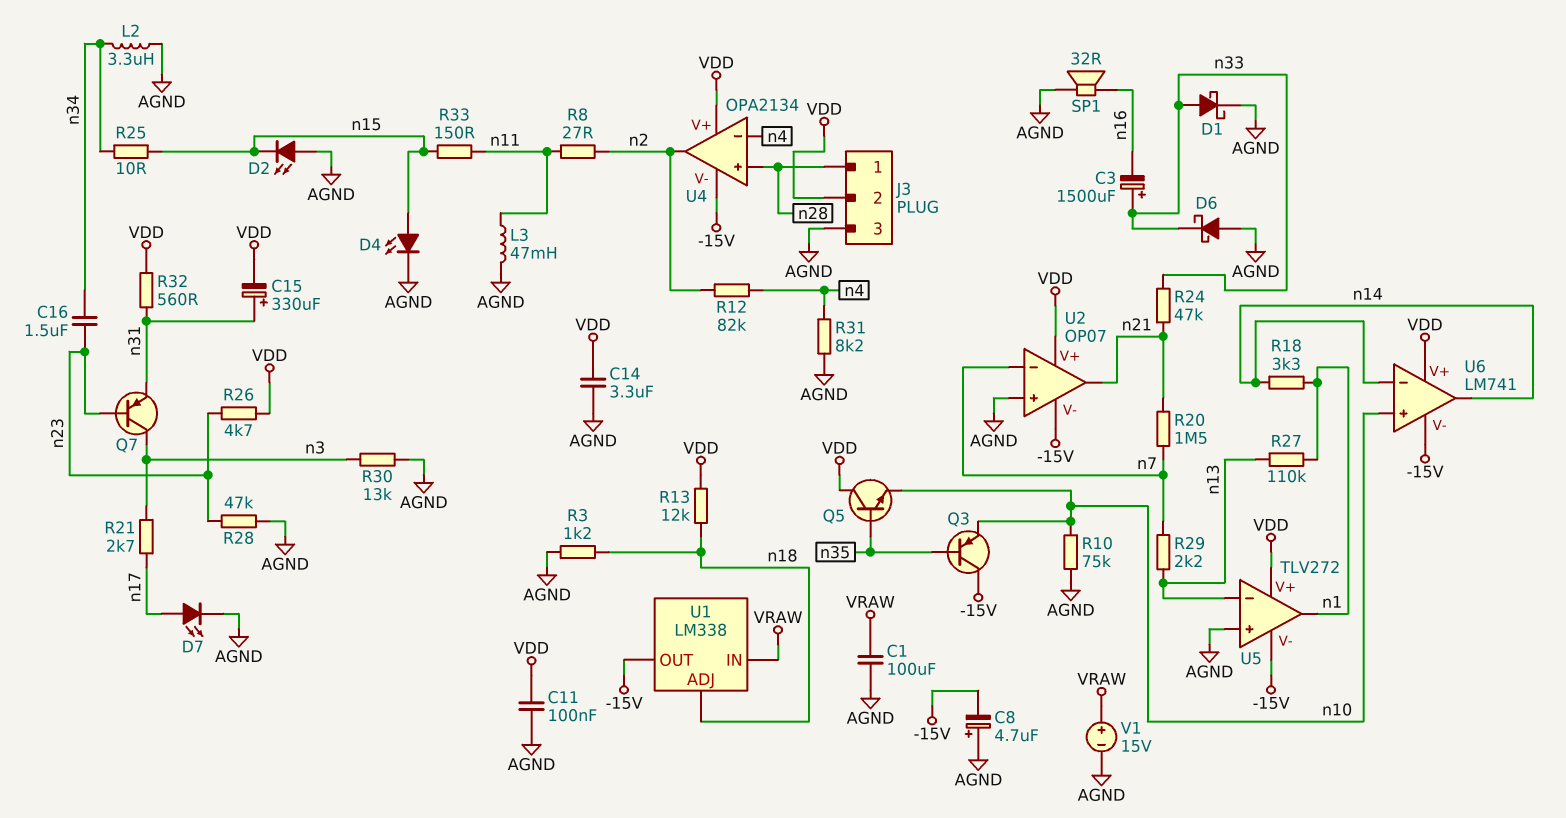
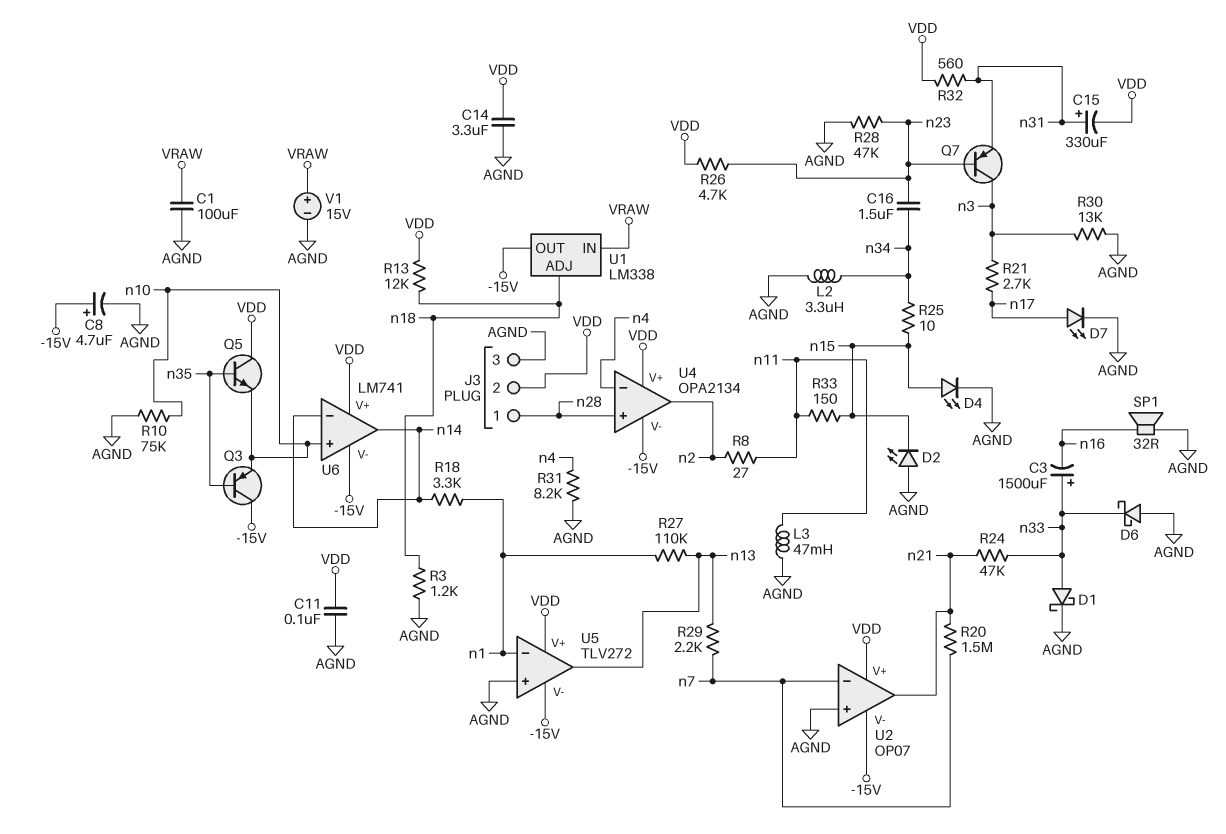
C8: 4.7uF (plus AGND, minus -15V) -> 4.7uF (plus -15V, minus AGND)
R12: 82k (n2, n4) -> none
U5 pin in-: n13 -> n1
U5 pin out: n1 -> n13

